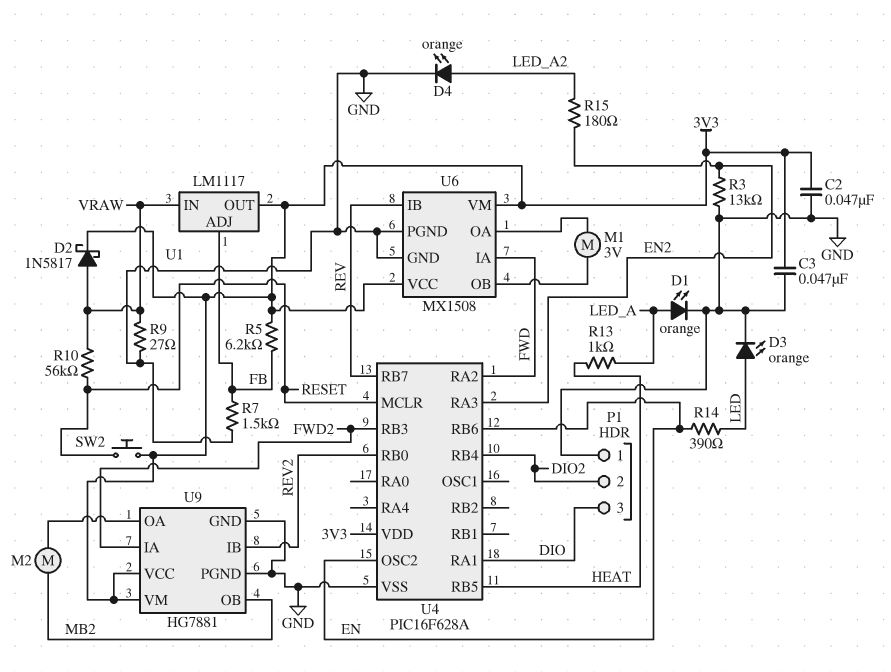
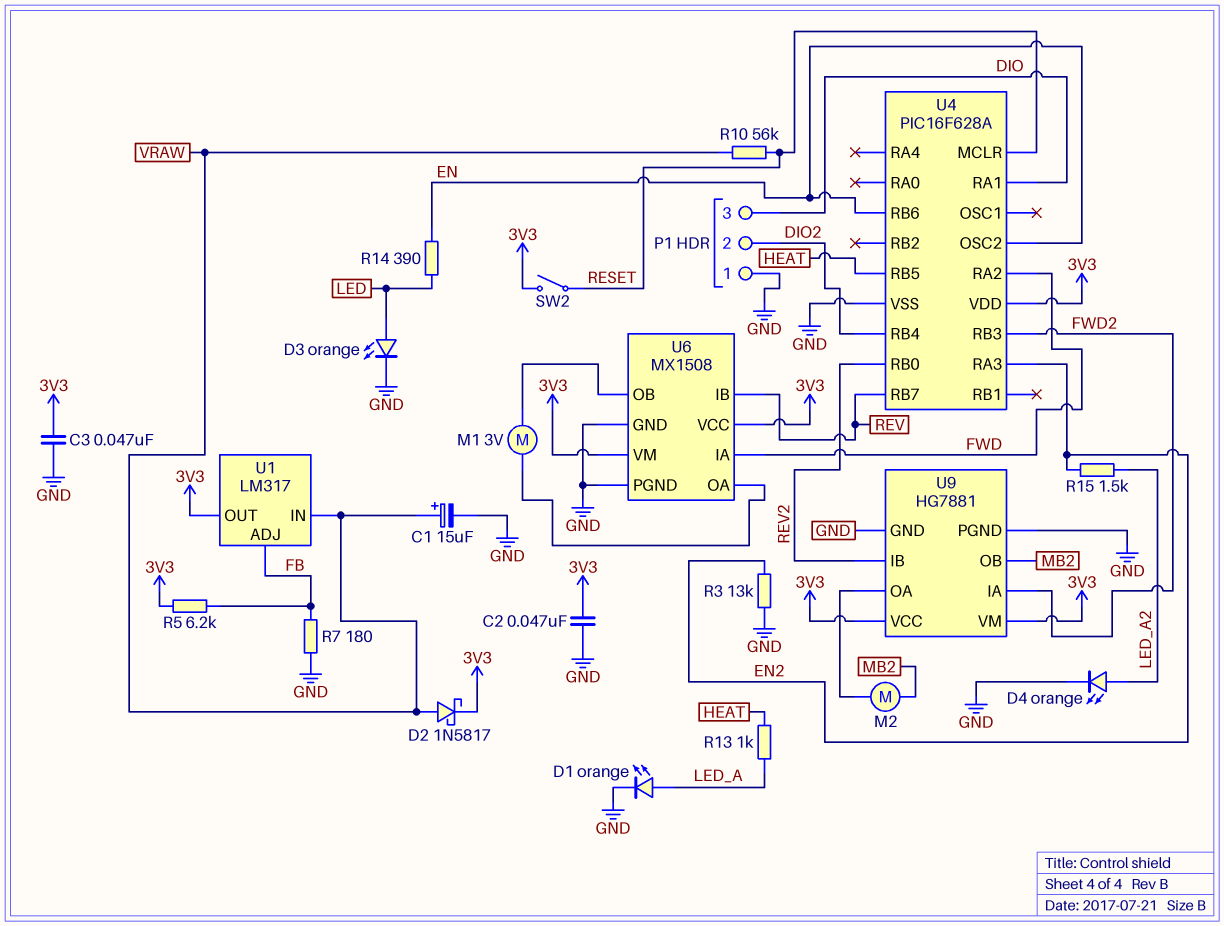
C1: none -> 15uF (plus VRAW, minus GND)
R7: 1.5k (FB, GND) -> 180 (FB, GND)
R9: 27 (GND, VRAW) -> none
R15: 180 (EN2, LED_A2) -> 1.5k (EN2, LED_A2)
SW2: button (3V3, RESET) -> switch (3V3, RESET)
U1: LM1117 -> LM317

